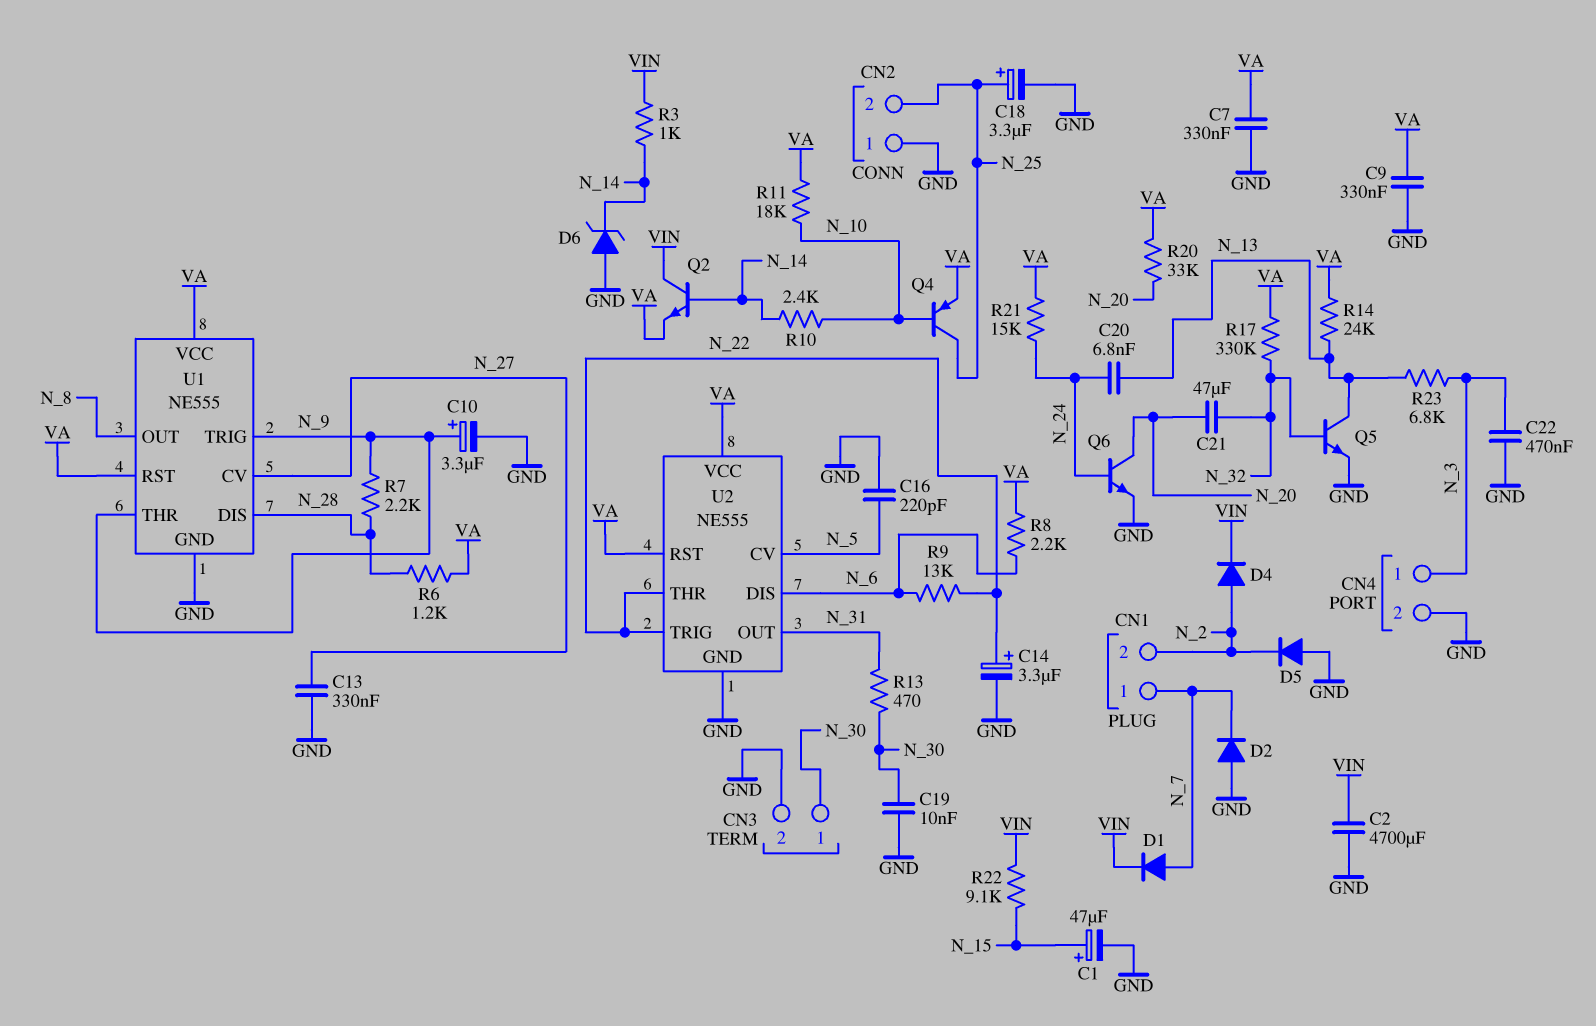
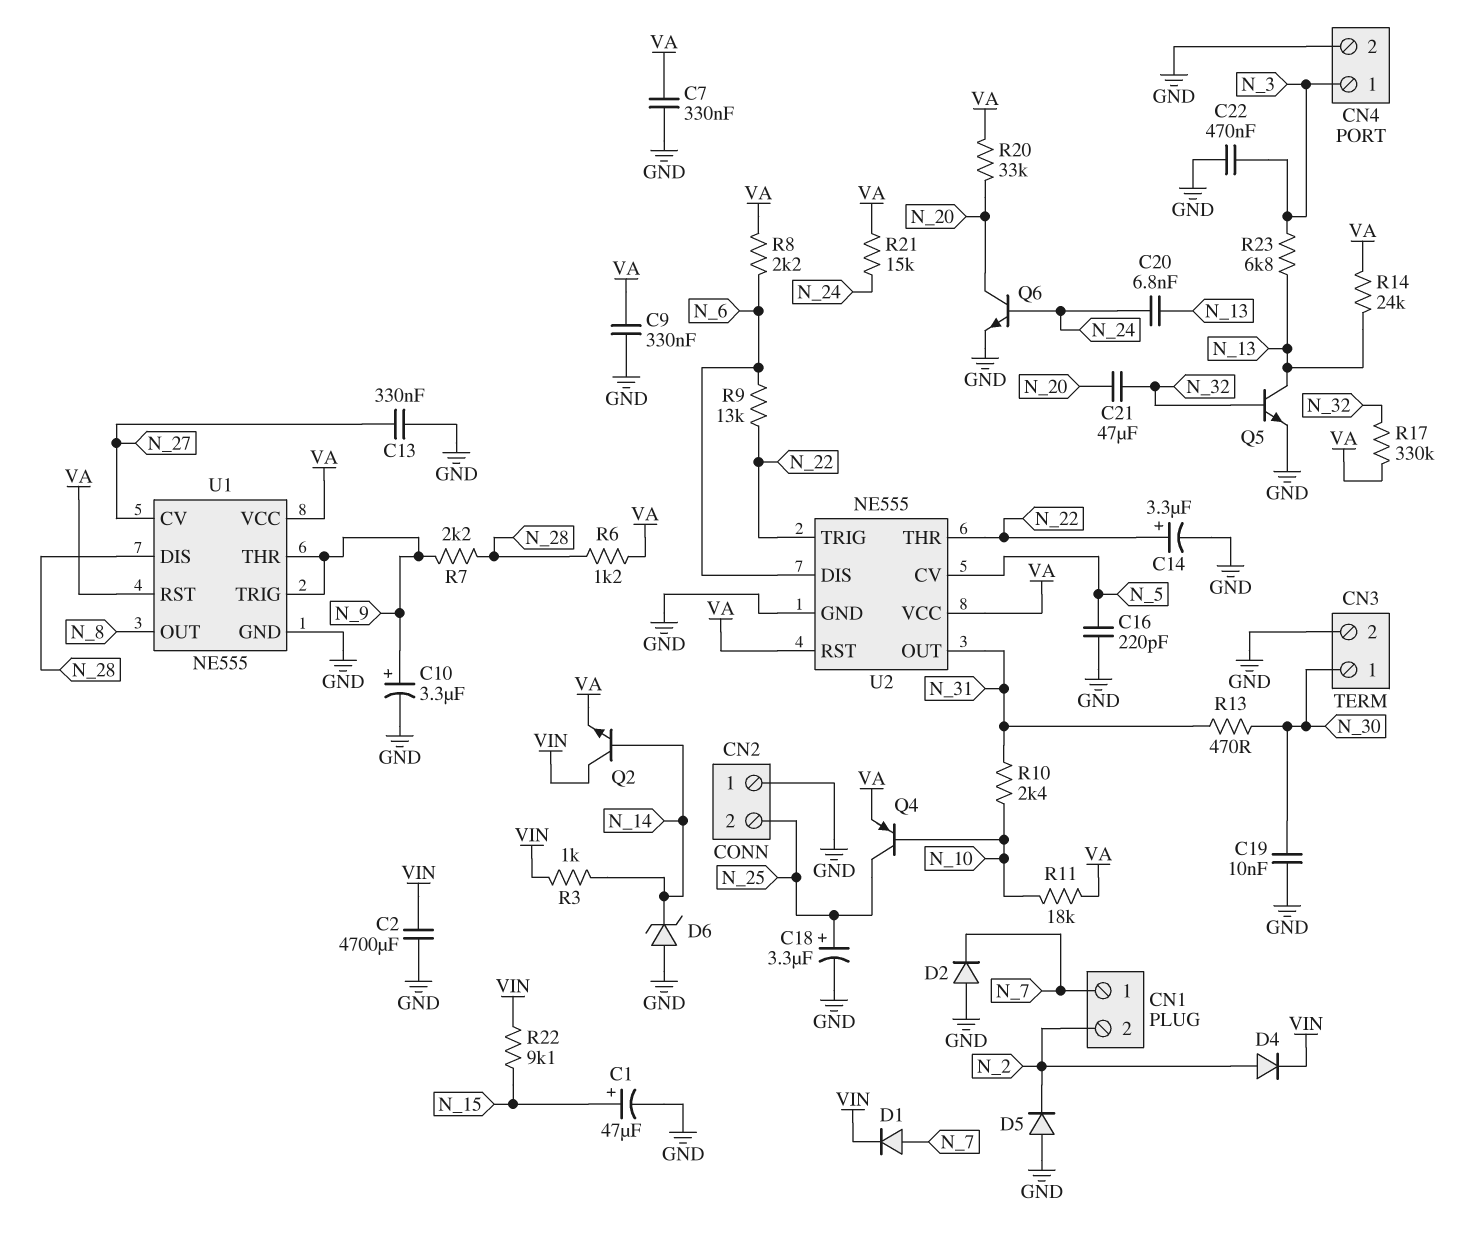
R10: 2.4k (N_10, N_14) -> 2.4k (N_10, N_31)

